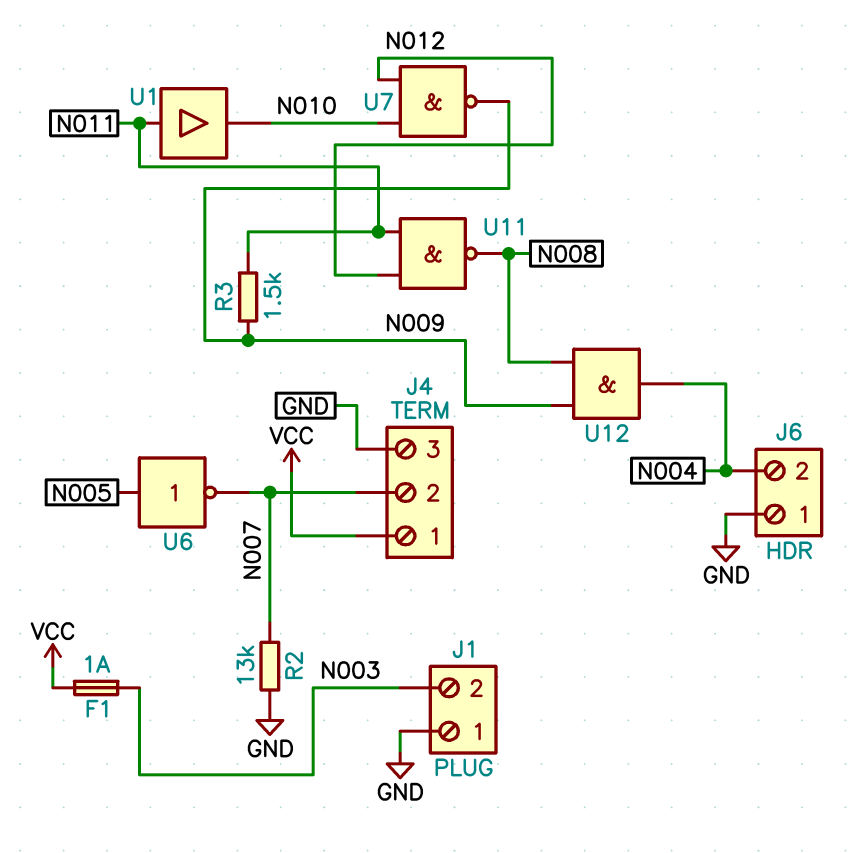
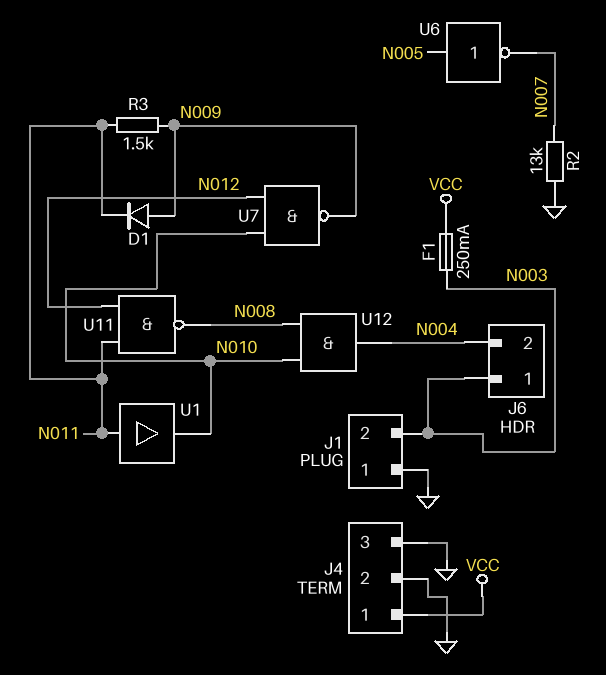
D1: none -> diode (A N009, K N011)
F1: 1A (N003, VCC) -> 250mA (N003, VCC)
J4 pin 2: N007 -> GND
J6 pin 1: GND -> N003
U12: AND (in N008, in N009, out N004) -> AND (in N008, in N010, out N004)

